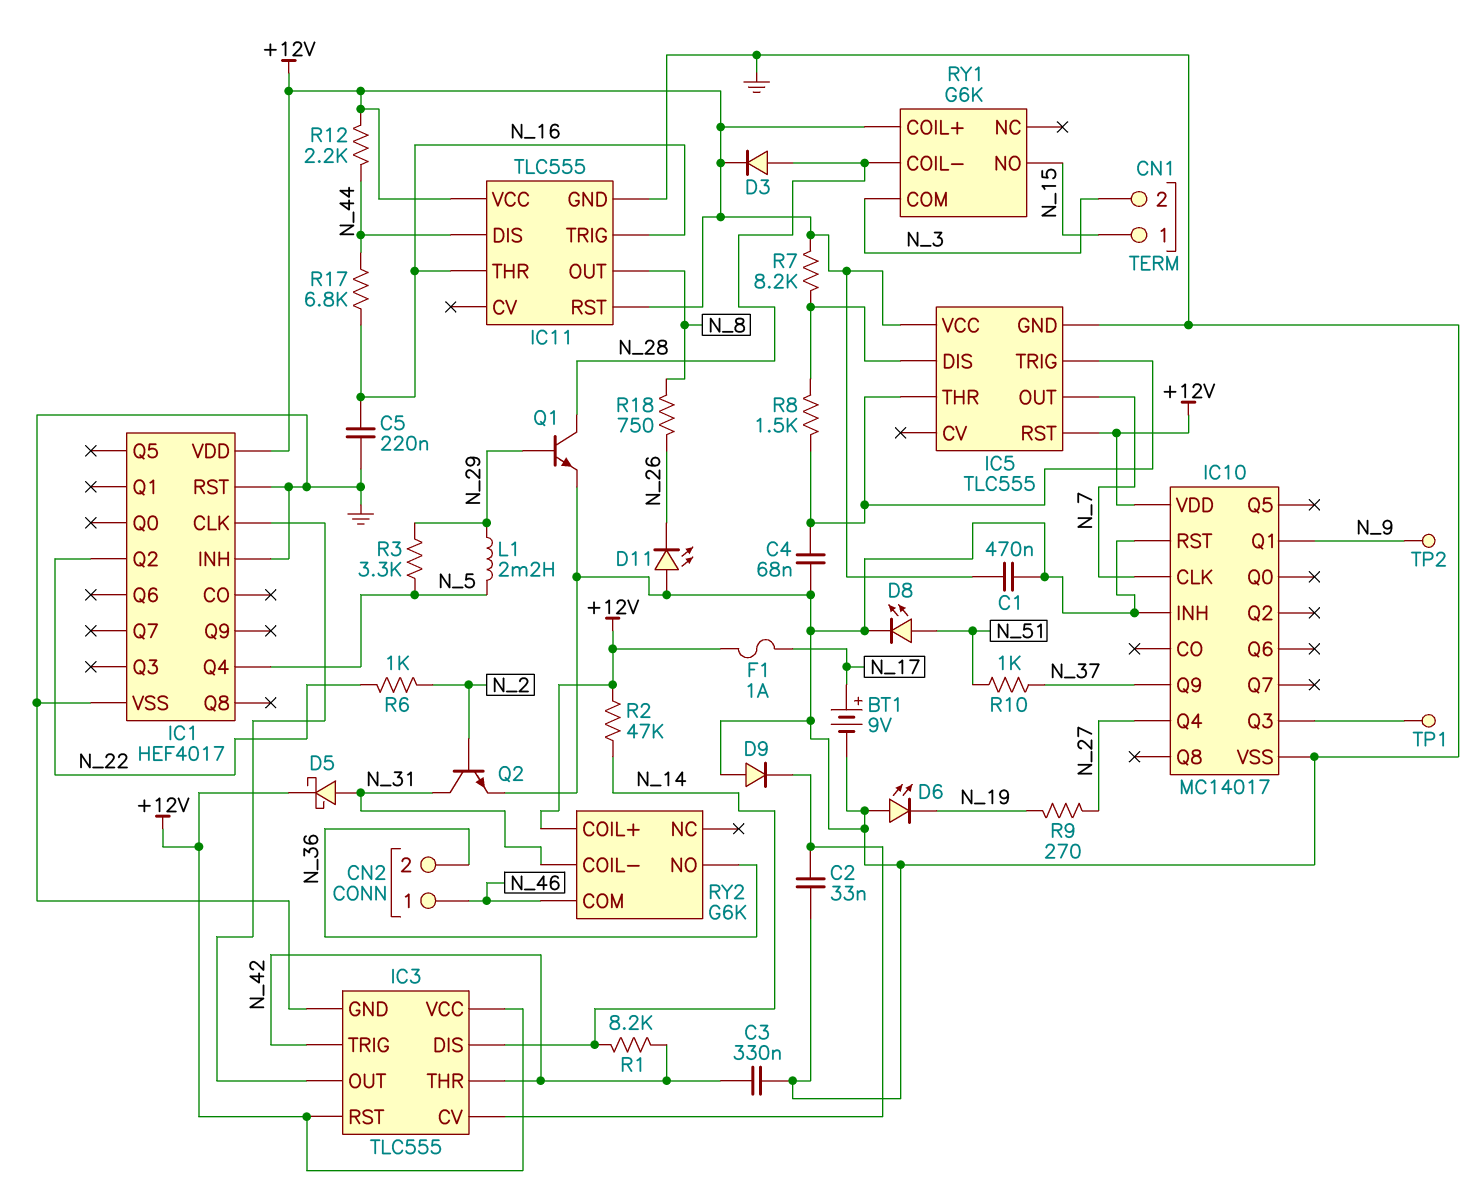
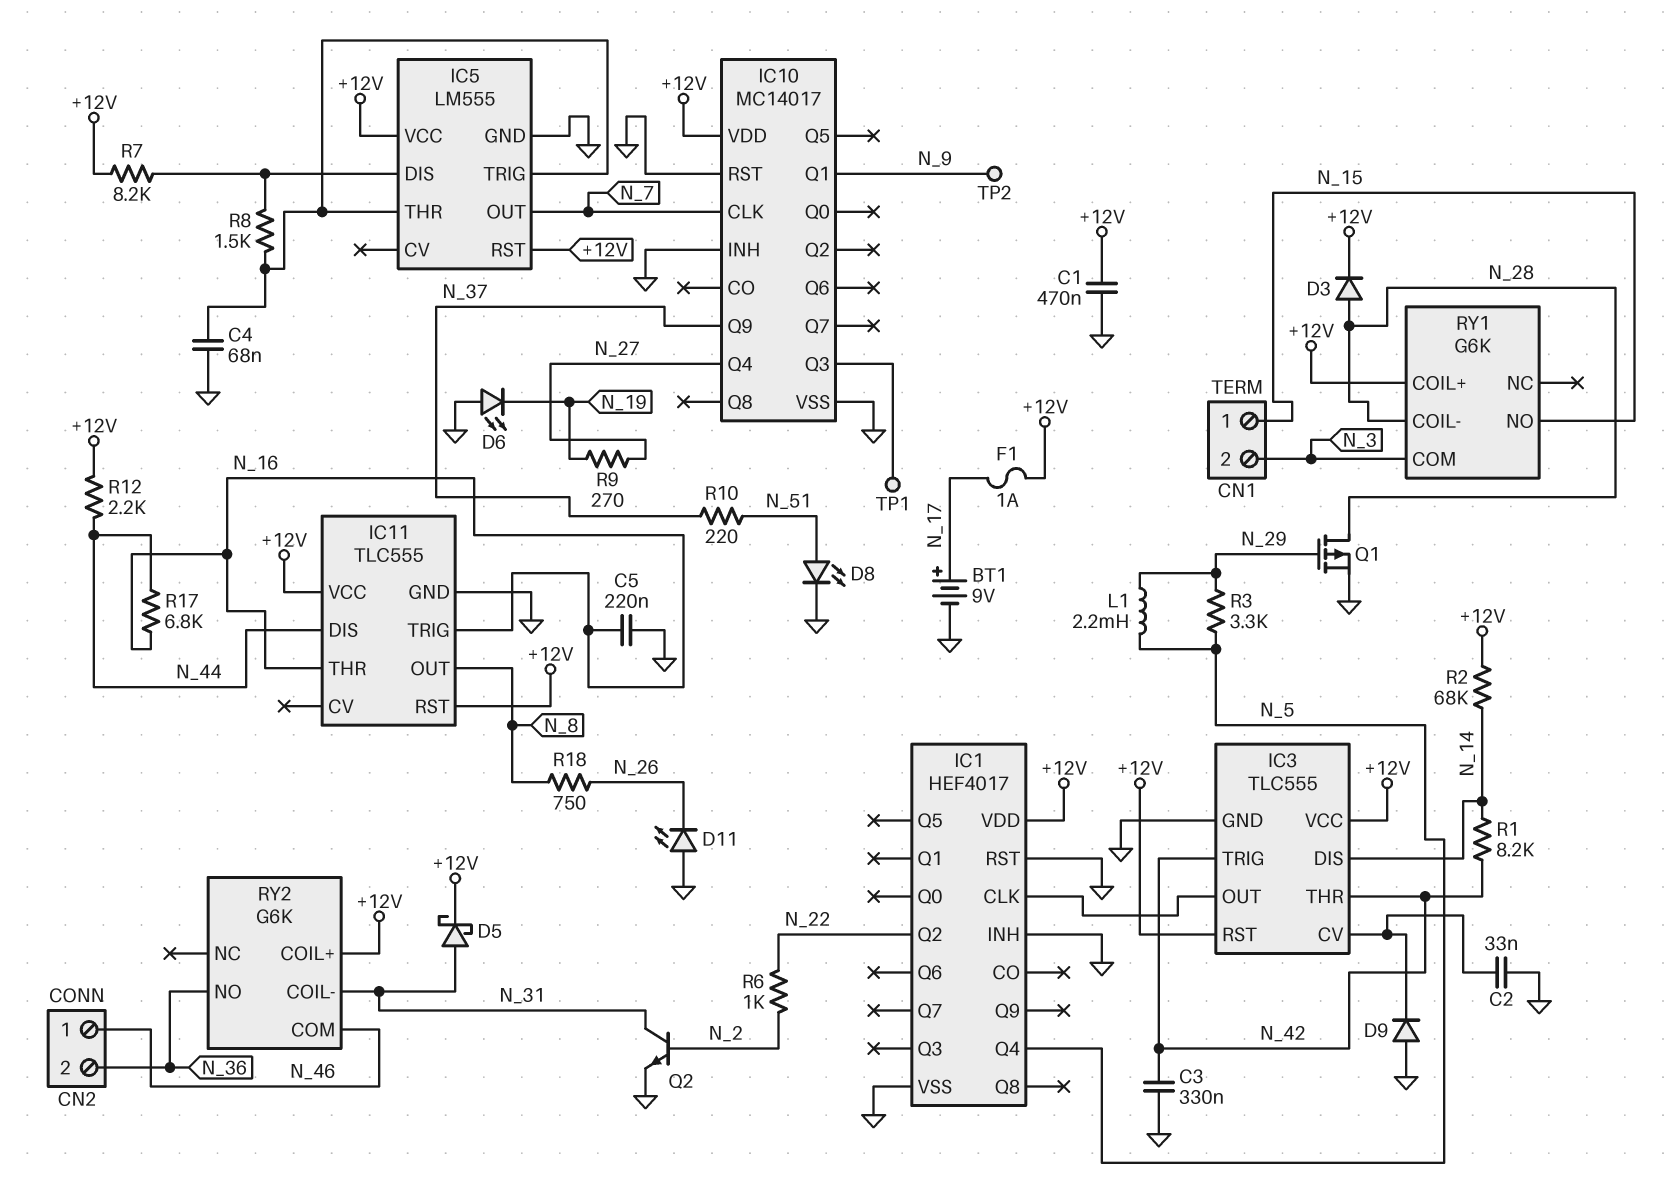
IC5: TLC555 -> LM555
Q1: NPN (B N_29, C N_28, E GND) -> PMOS (G N_29, D N_28, S GND)
R2: 47k (+12V, N_14) -> 68k (+12V, N_14)
R10: 1k (N_37, N_51) -> 220 (N_37, N_51)

